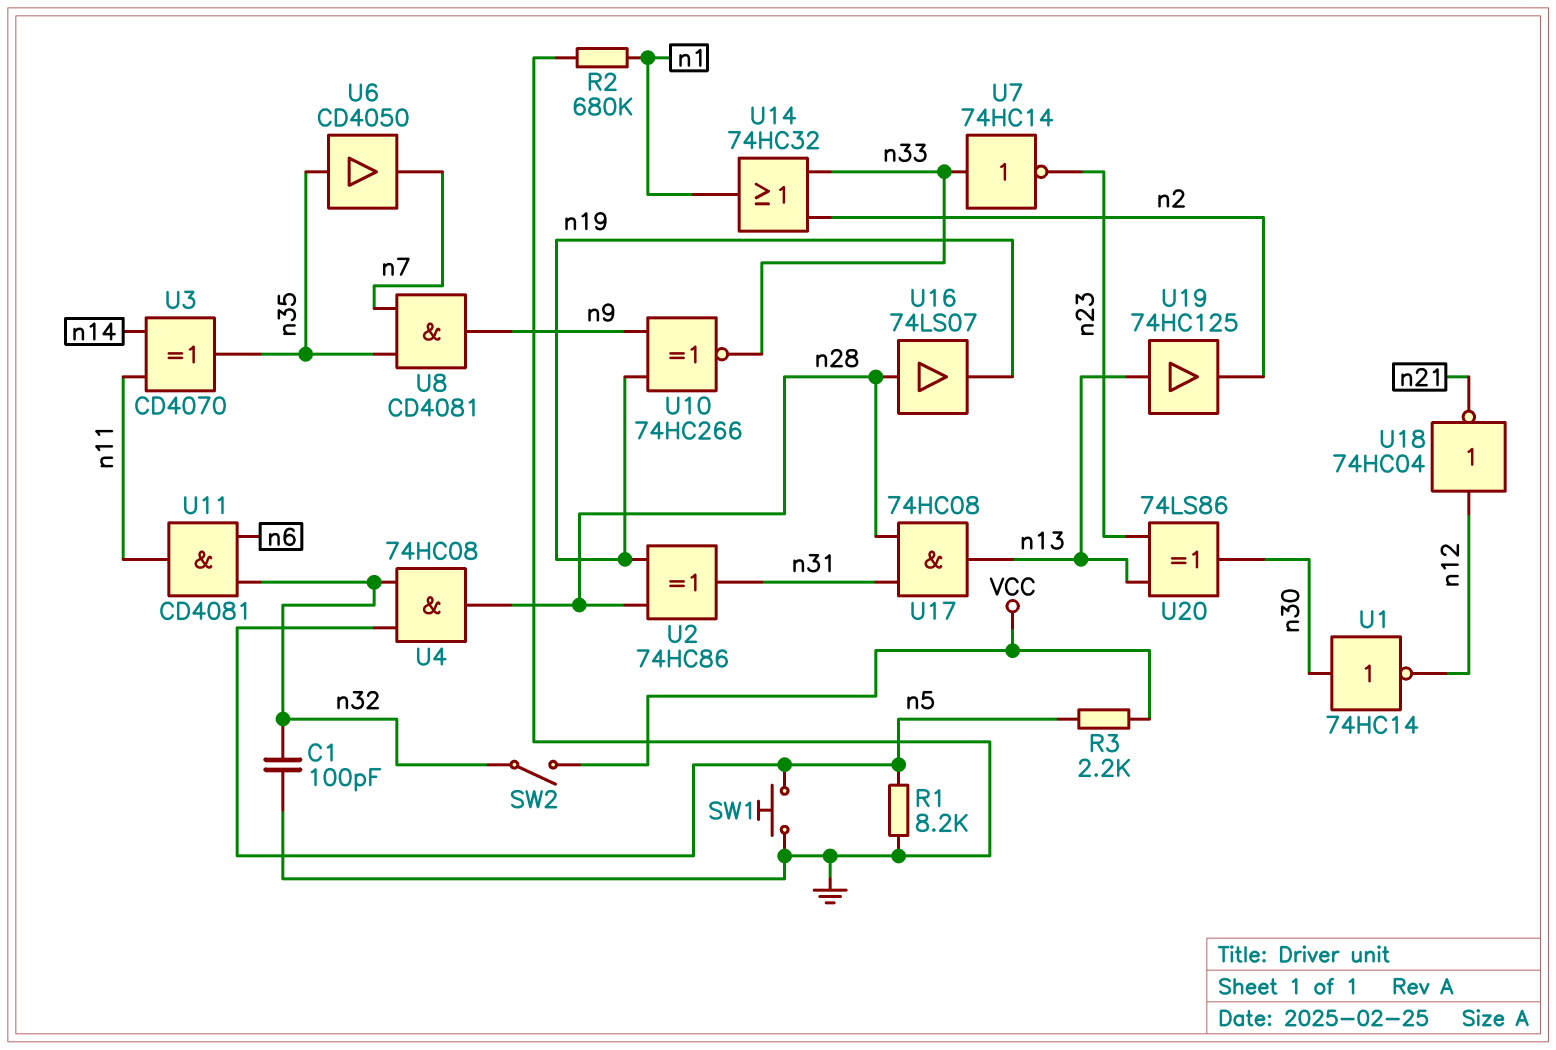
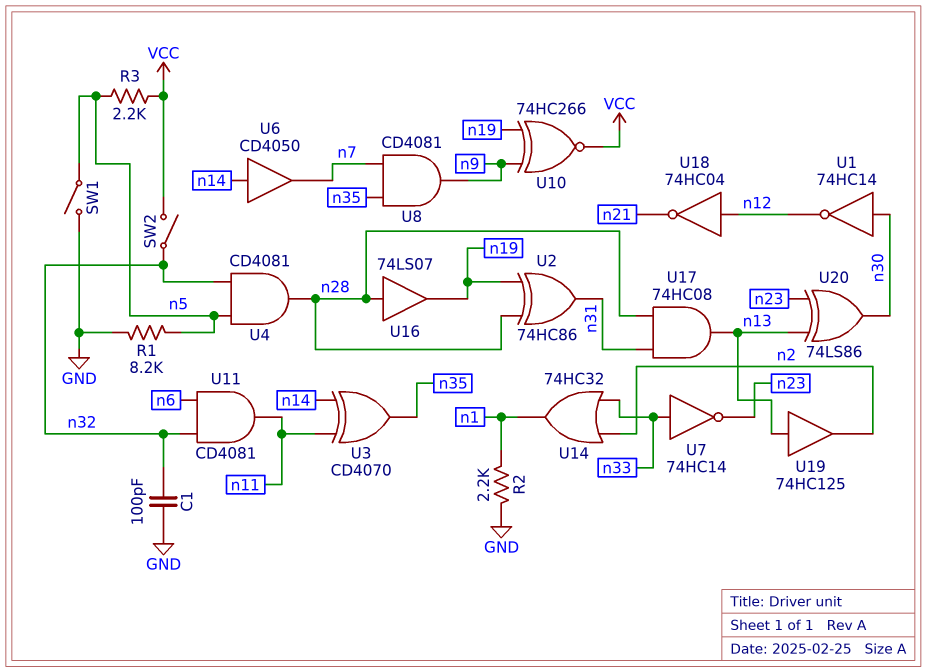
R2: 680k (GND, n1) -> 2.2k (GND, n1)
SW1: button (GND, n5) -> switch (GND, n5)
U4: AND 74HC08 (in n5, in n32, out n28) -> AND CD4081 (in n5, in n32, out n28)
U6: buffer CD4050 (in n35, out n7) -> buffer CD4050 (in n14, out n7)
U10: XNOR 74HC266 (in n9, in n19, out n33) -> XNOR 74HC266 (in n9, in n19, out VCC)

